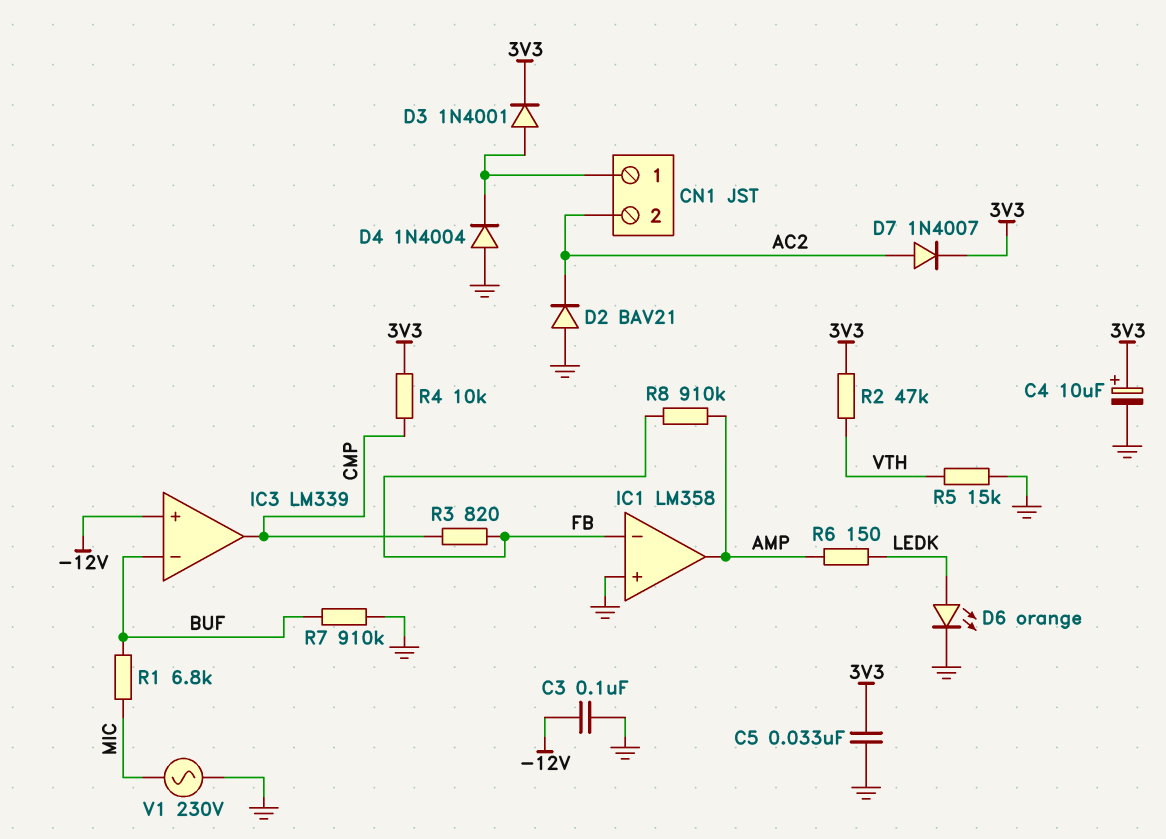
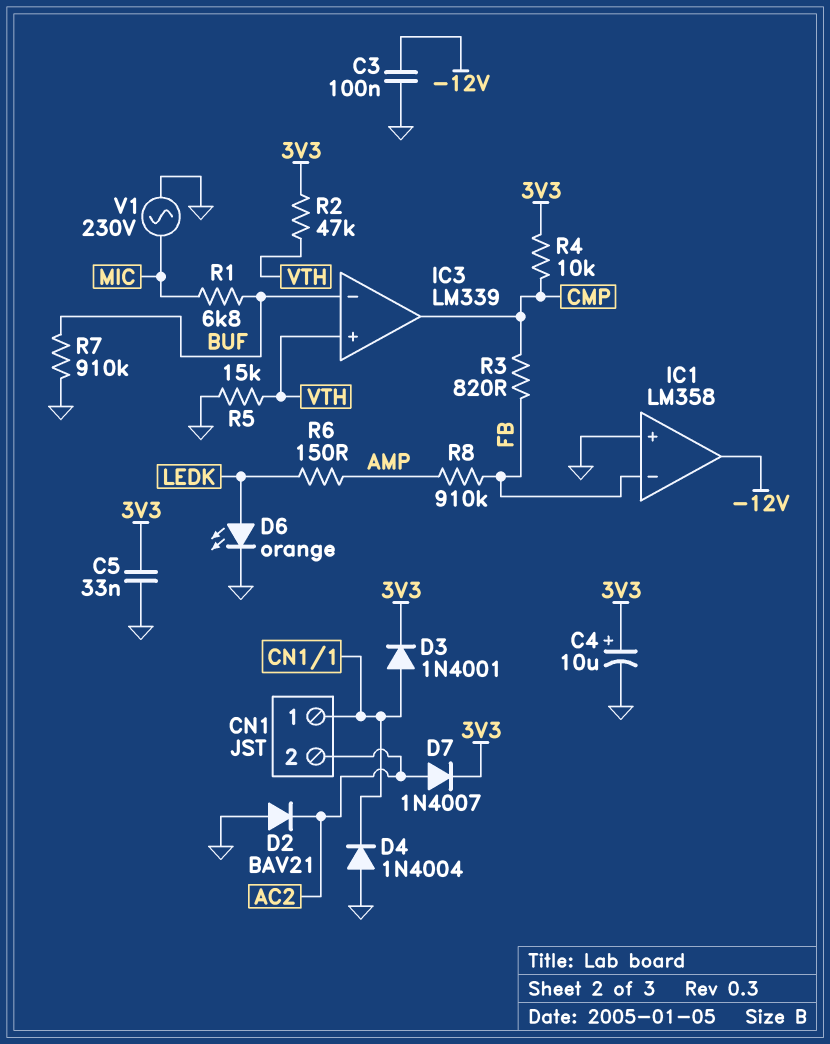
IC1 pin out: AMP -> -12V
IC3 pin in+: -12V -> VTH

